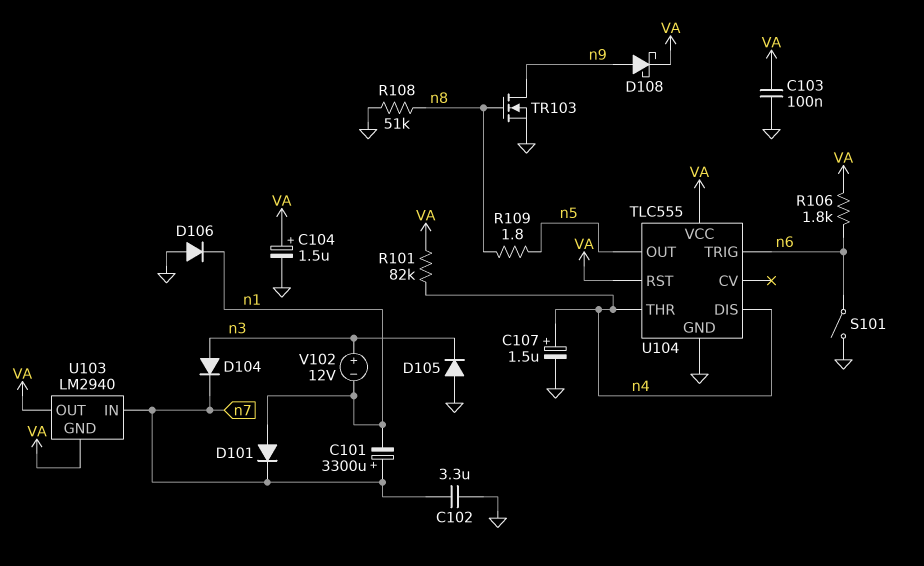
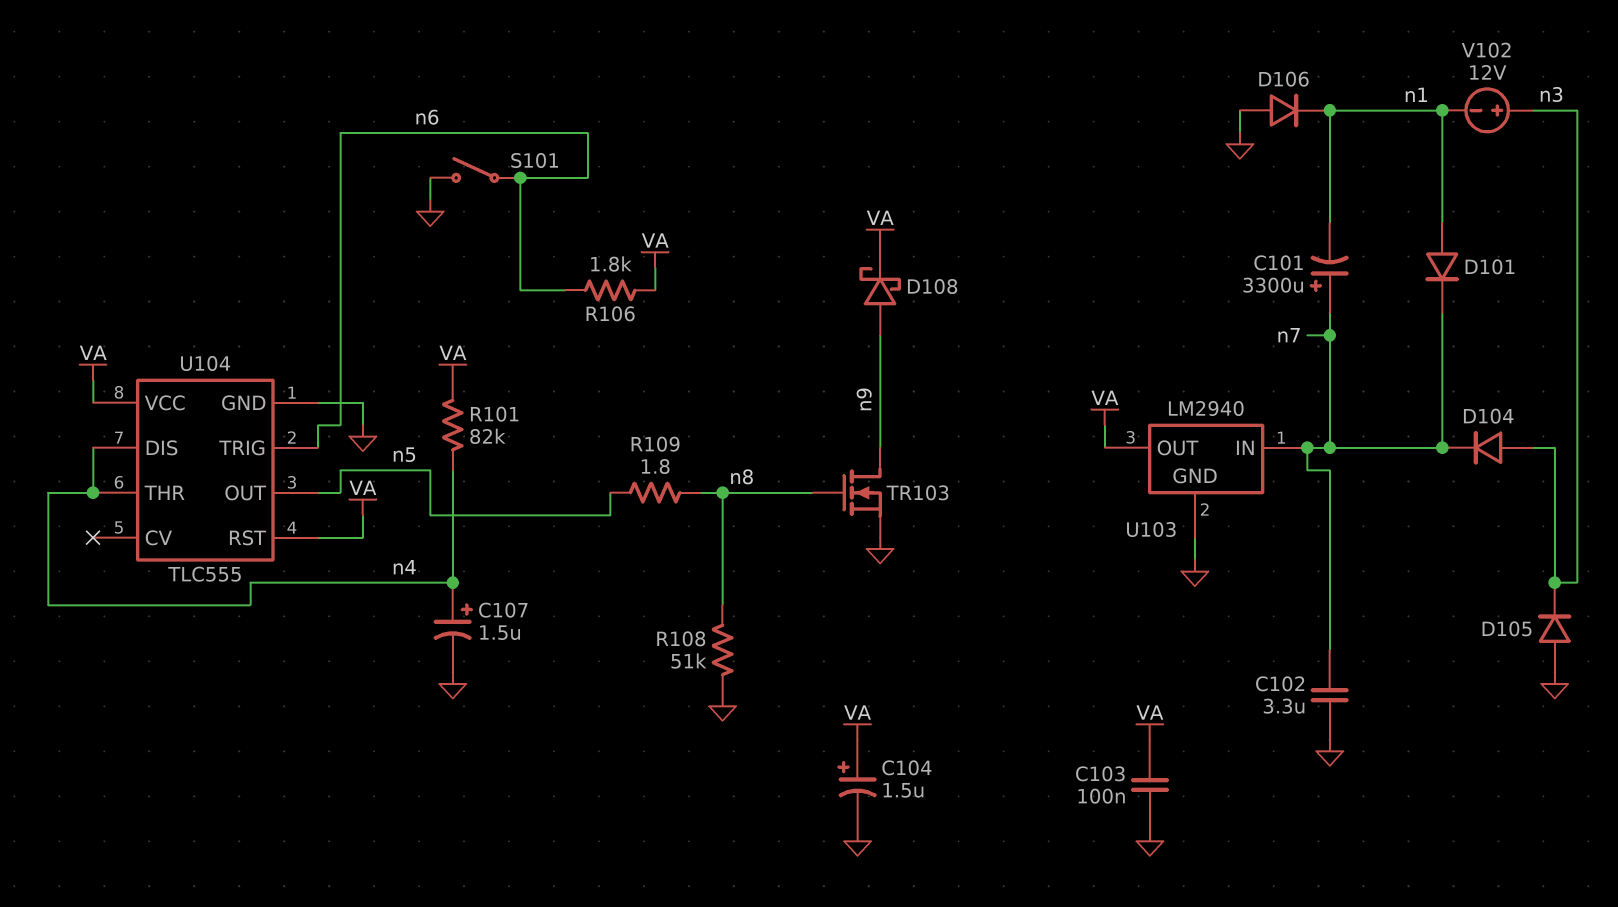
U103 pin GND: VA -> GND

